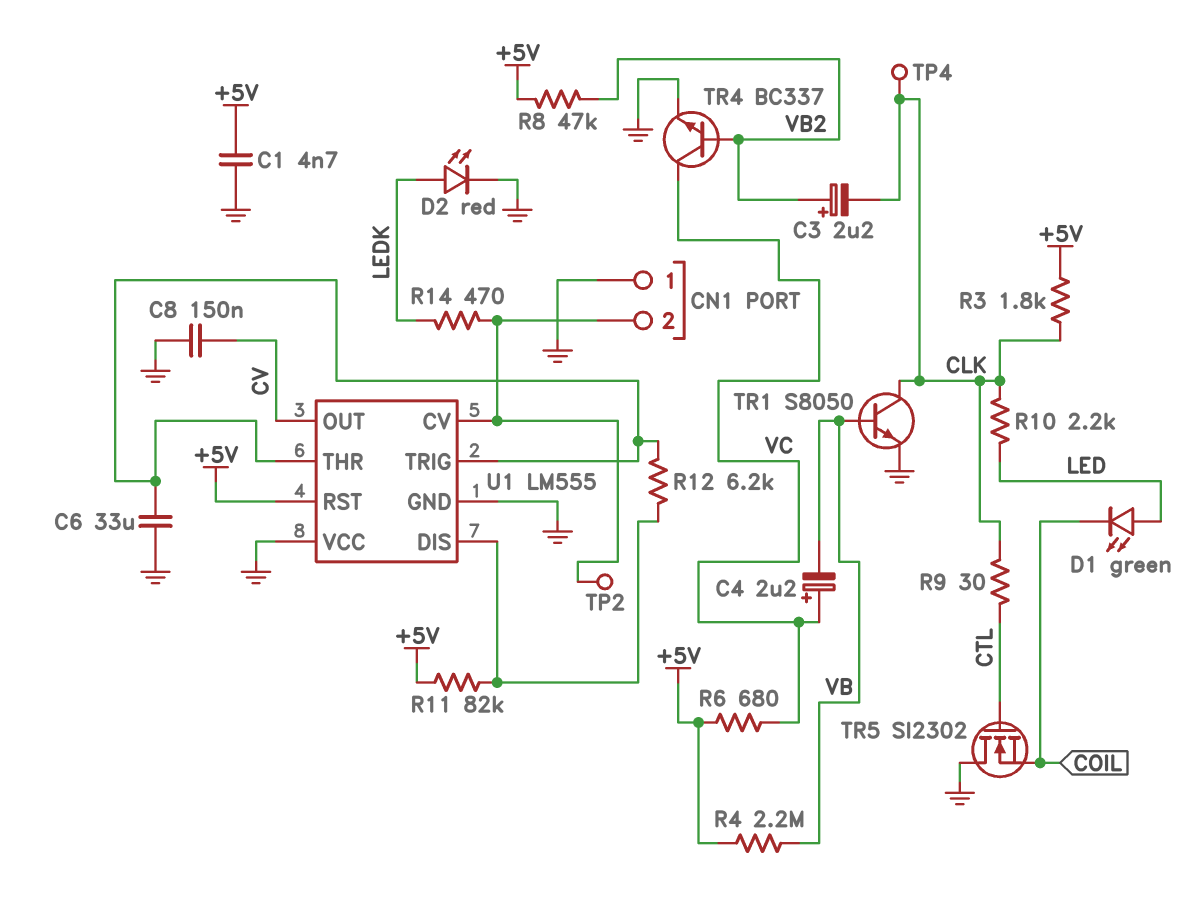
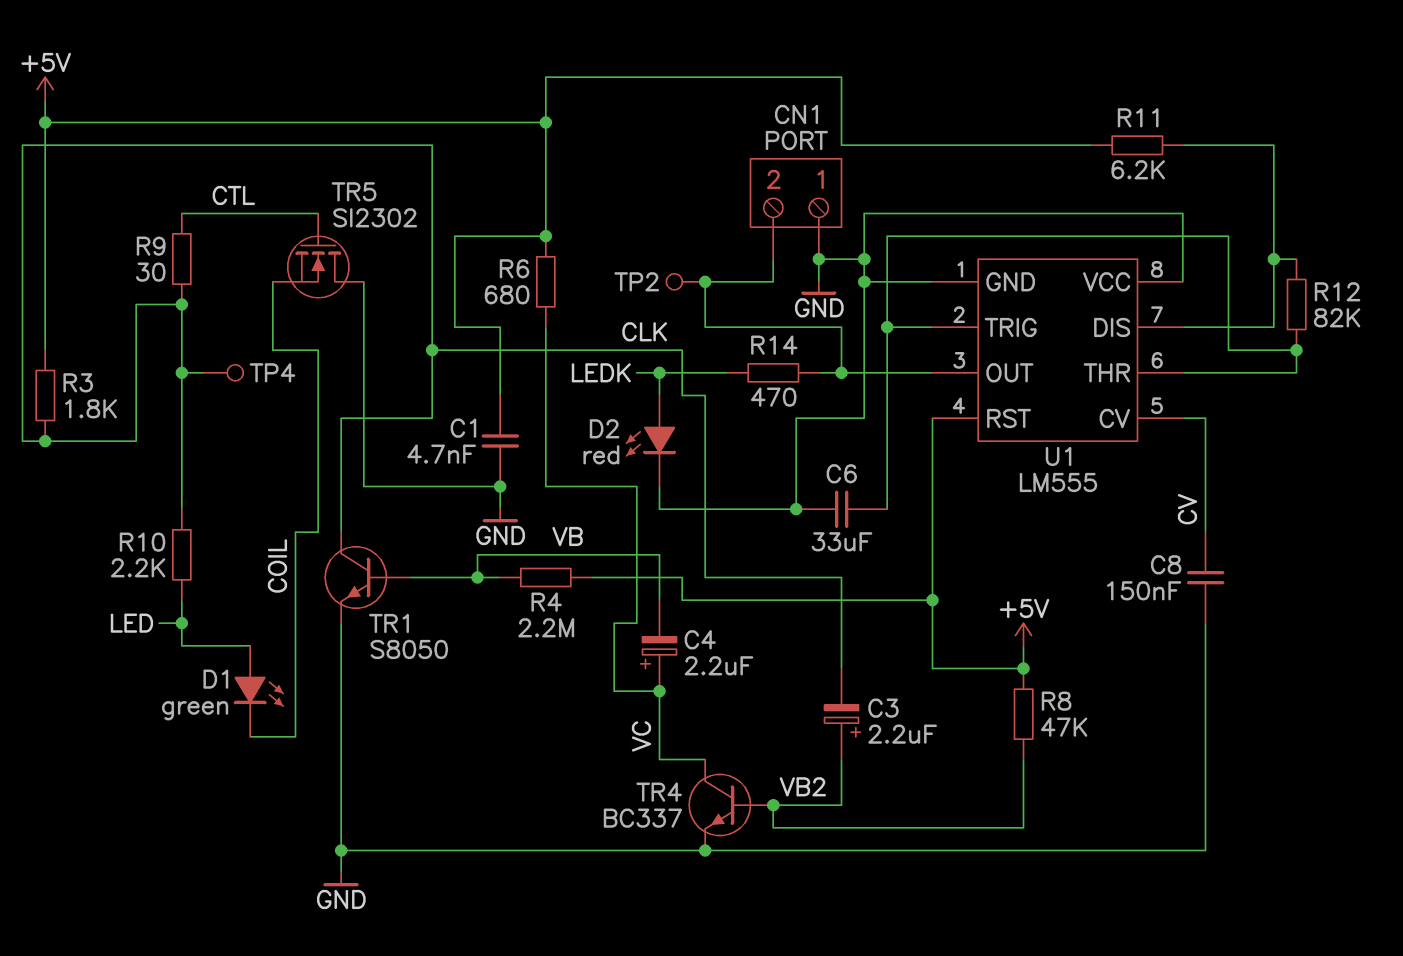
R11: 82k (+5V, U1/DIS) -> 6.2k (+5V, U1/DIS)
R12: 6.2k (U1/DIS, U1/THR) -> 82k (U1/DIS, U1/THR)
U1 pin CV: CN1/2 -> CV
U1 pin OUT: CV -> CN1/2

